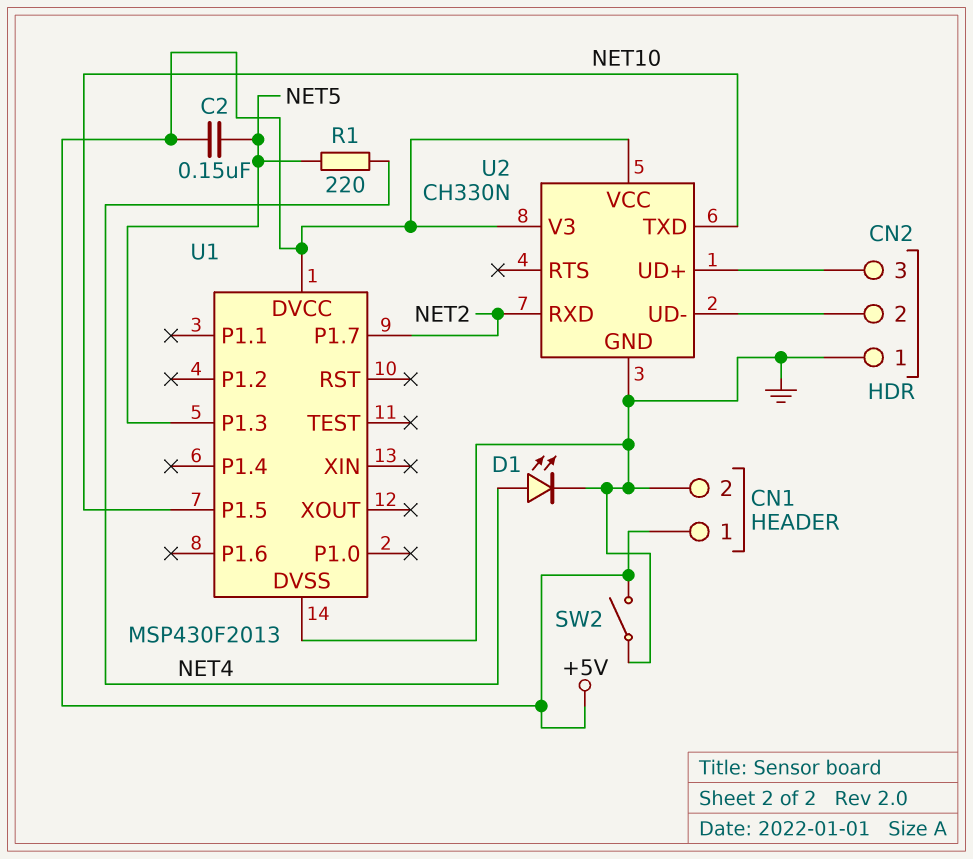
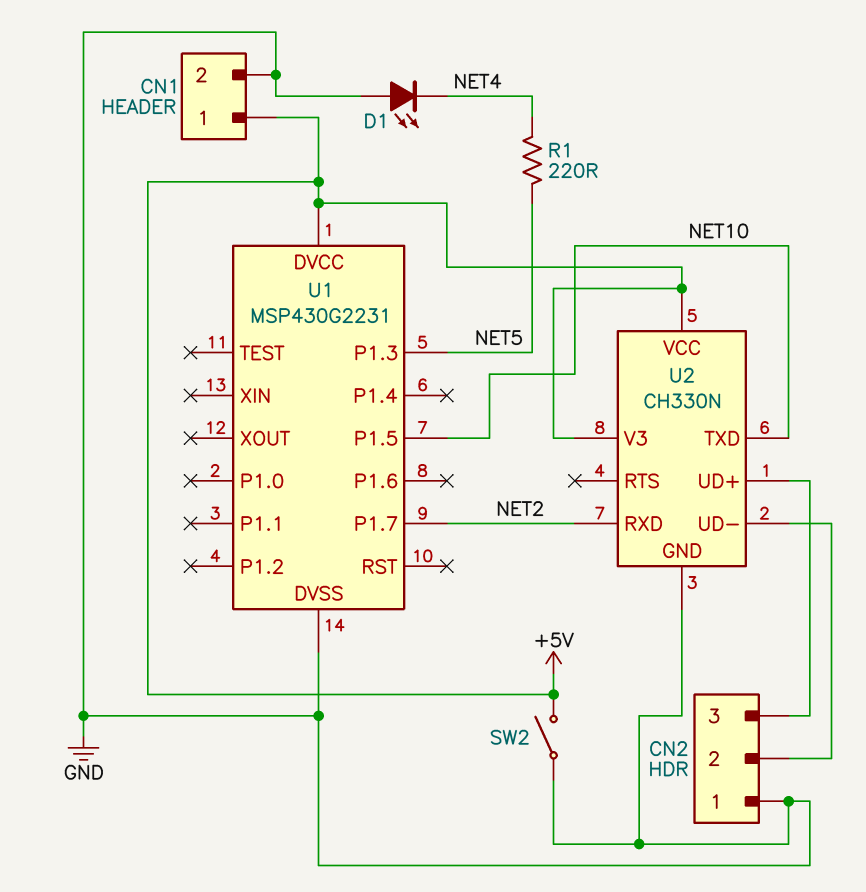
C2: 150nF (+5V, NET5) -> none
D1: LED (A NET4, K GND) -> LED (A GND, K NET4)
U1: MSP430F2013 -> MSP430G2231

